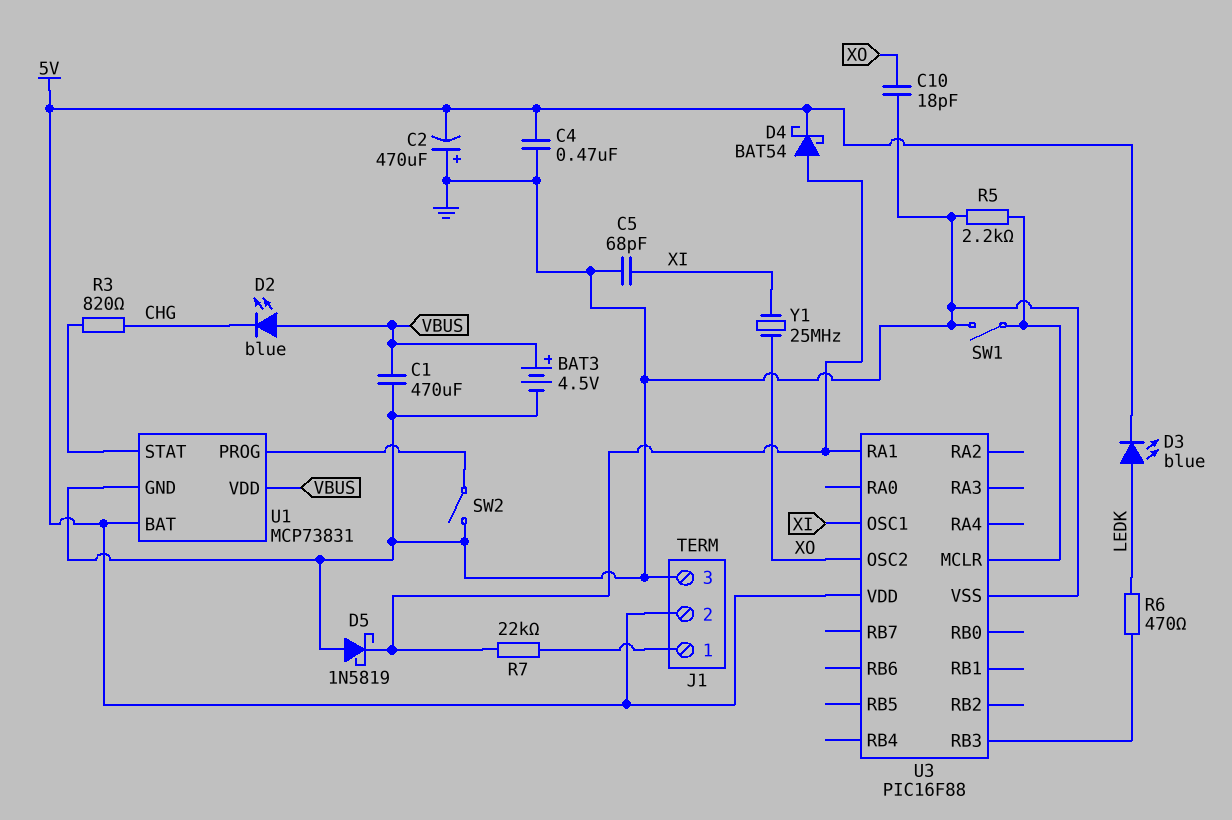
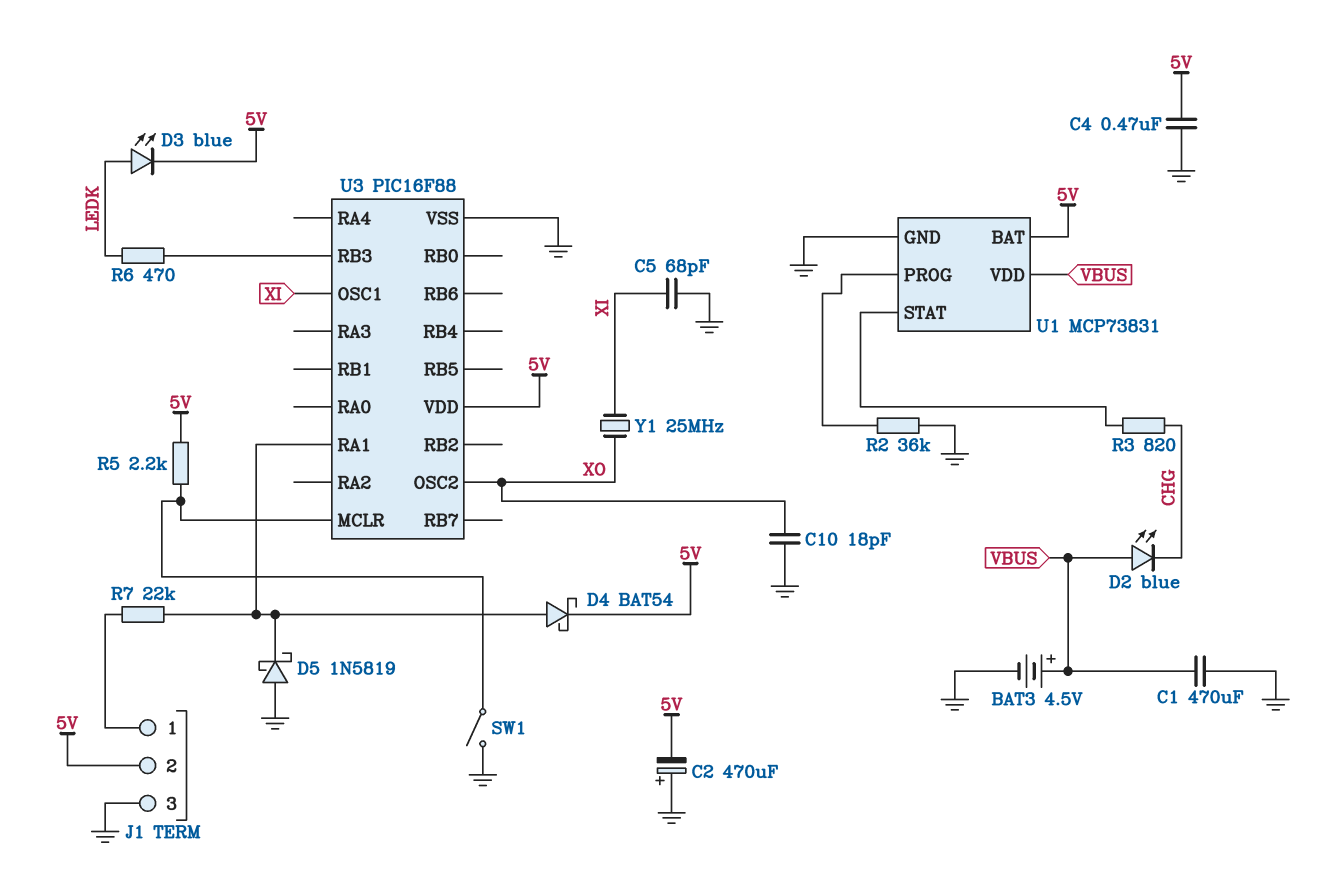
R2: none -> 36k (GND, U1/PROG)
R5: 2.2k (GND, U3/MCLR) -> 2.2k (5V, U3/MCLR)
SW2: switch (GND, U1/PROG) -> none

